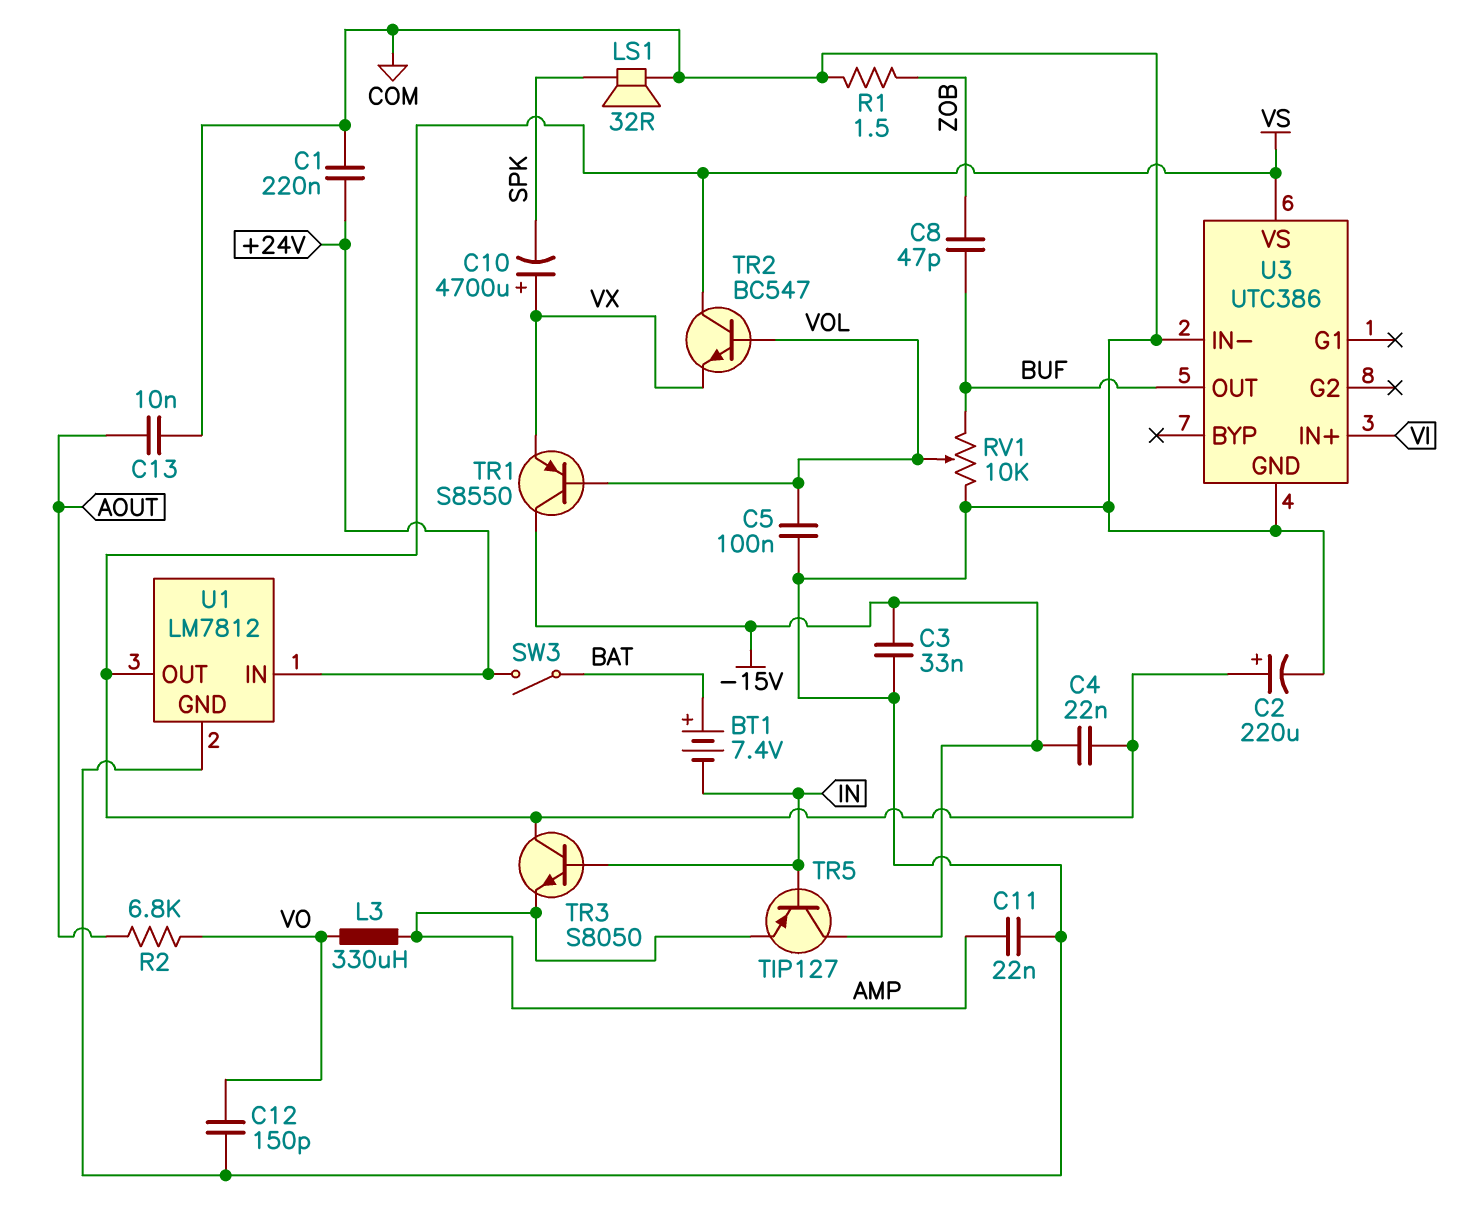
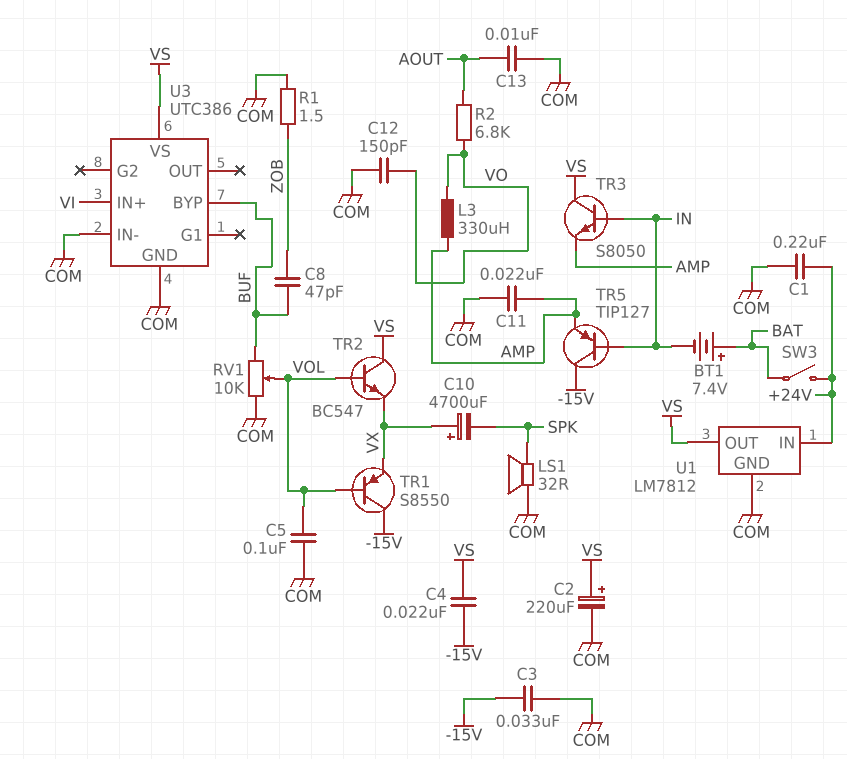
U3 pin BYP: none -> BUF
U3 pin OUT: BUF -> none

